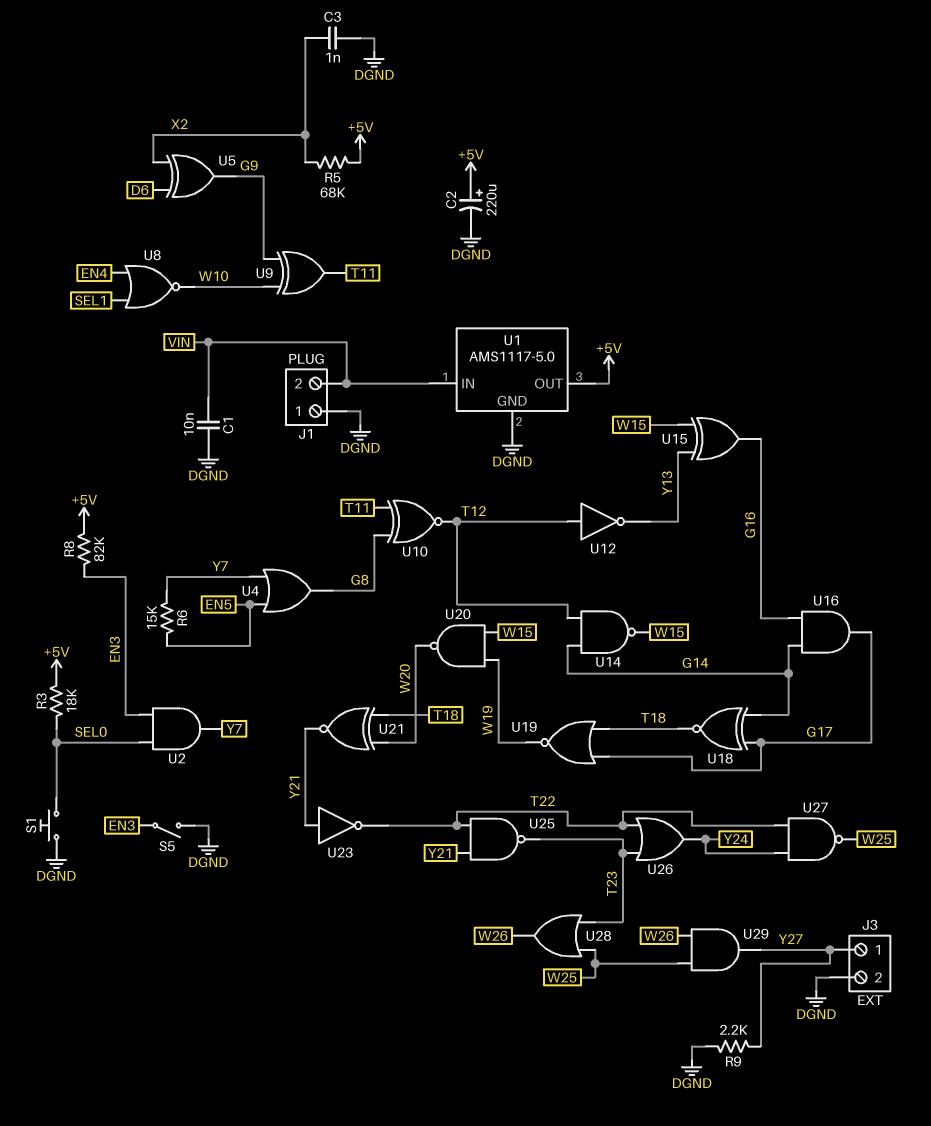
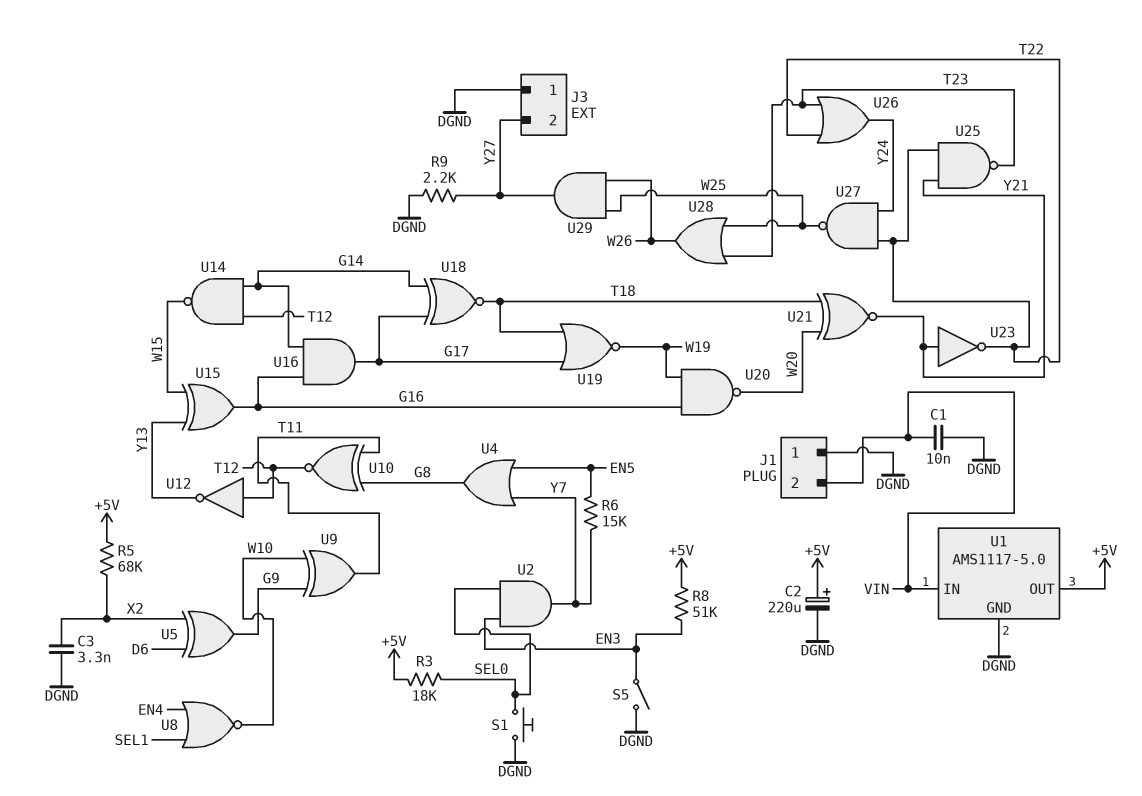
C3: 1nF (DGND, X2) -> 3.3nF (DGND, X2)
J3 pin 1: Y27 -> DGND
J3 pin 2: DGND -> Y27
R8: 82k (+5V, EN3) -> 51k (+5V, EN3)
U20: NAND (in W15, in W19, out W20) -> NAND (in G16, in W19, out W20)

